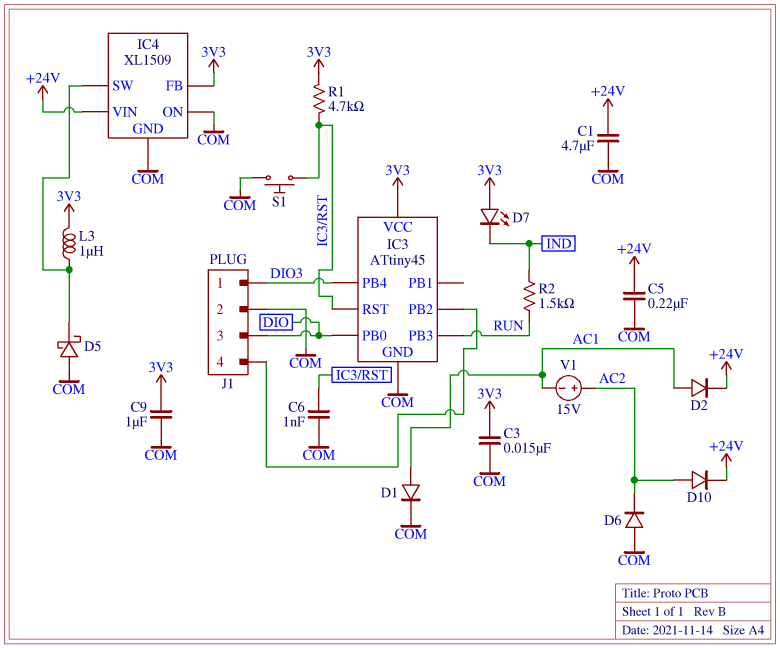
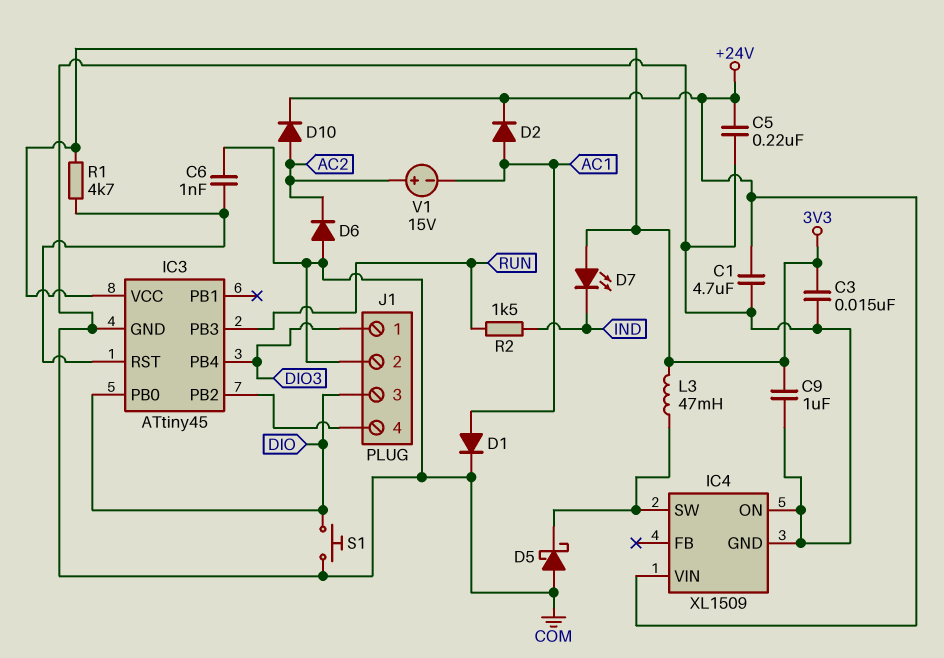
IC4 pin FB: 3V3 -> none
L3: 1uH (3V3, IC4/SW) -> 47mH (3V3, IC4/SW)
S1: button (COM, IC3/RST) -> button (COM, DIO)

